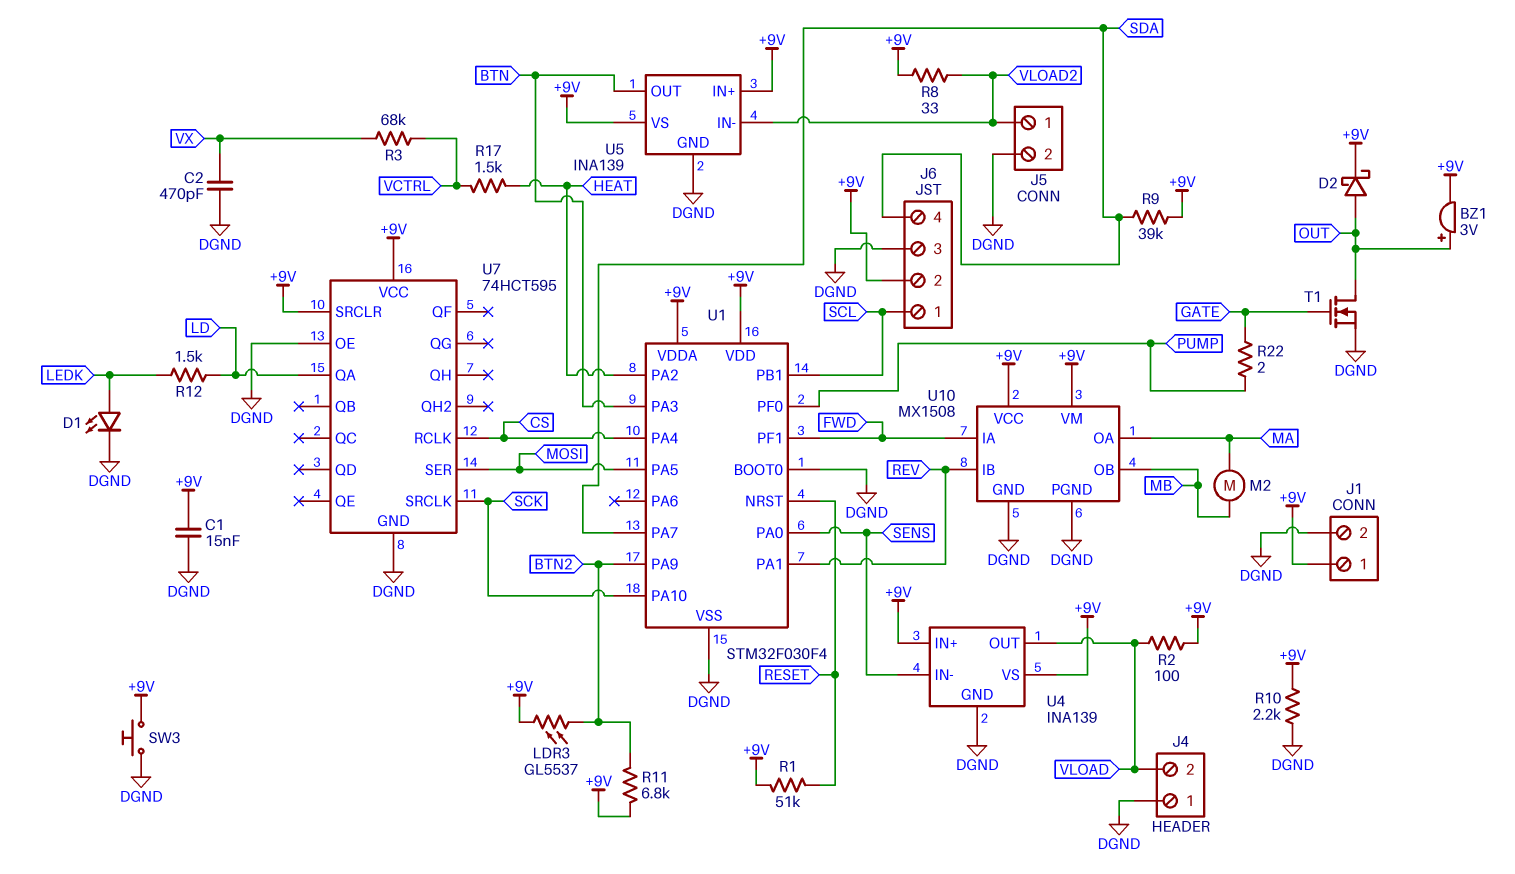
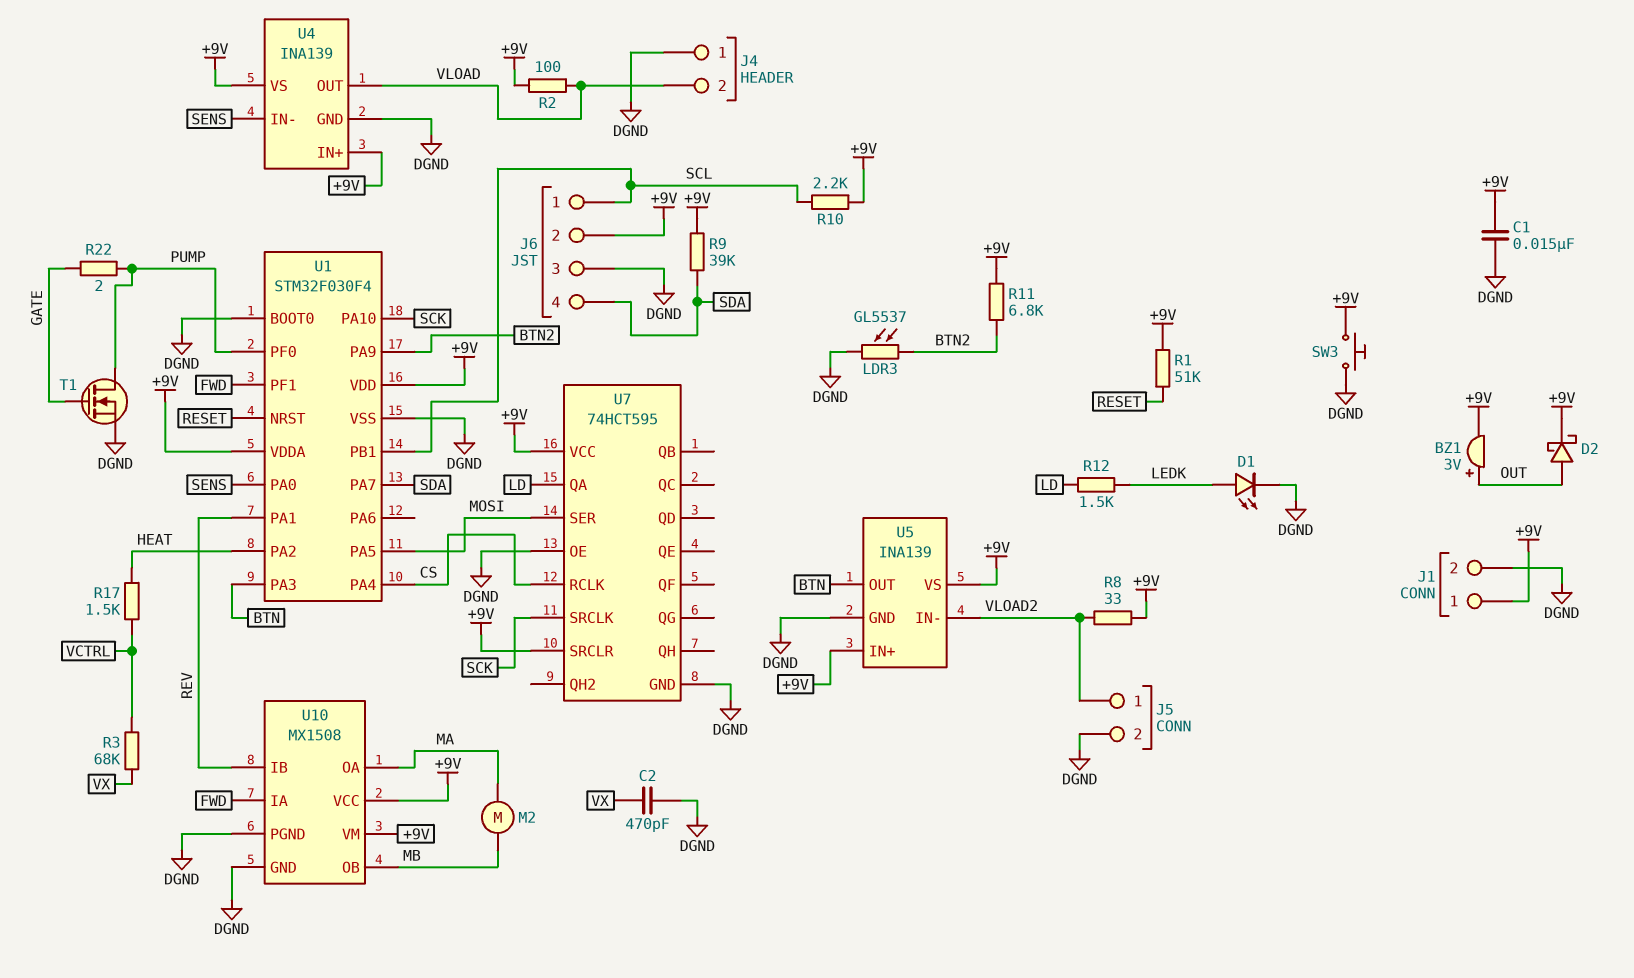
LDR3: GL5537 (+9V, BTN2) -> GL5537 (BTN2, DGND)
R10: 2.2k (+9V, DGND) -> 2.2k (+9V, SCL)
T1: NMOS (G GATE, D OUT, S DGND) -> NMOS (G GATE, D PUMP, S DGND)

